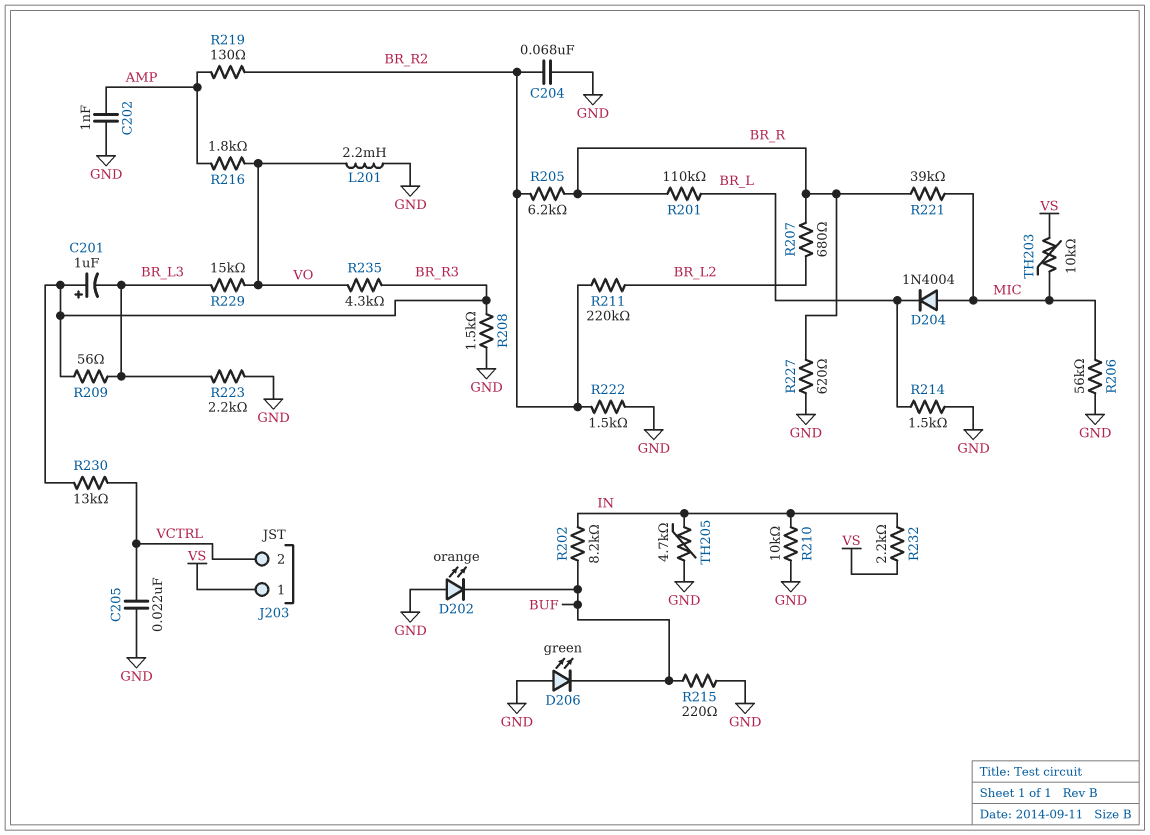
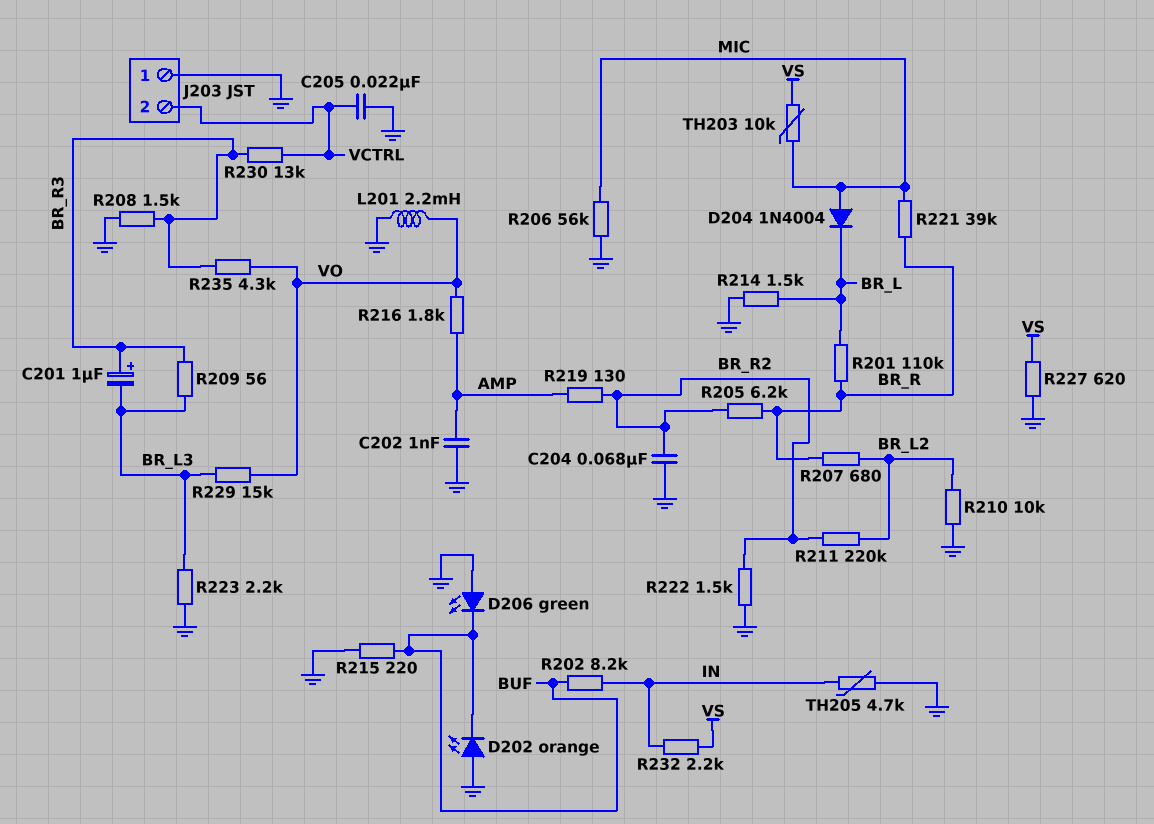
J203 pin 1: VS -> GND
R210: 10k (GND, IN) -> 10k (BR_L2, GND)
R227: 620 (BR_R, GND) -> 620 (GND, VS)

